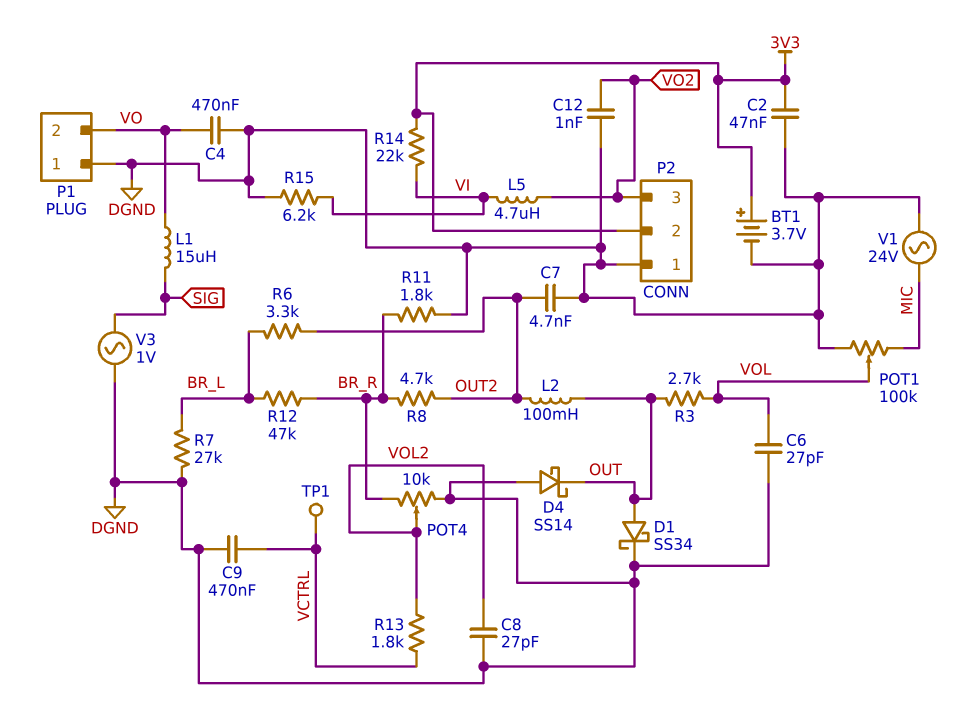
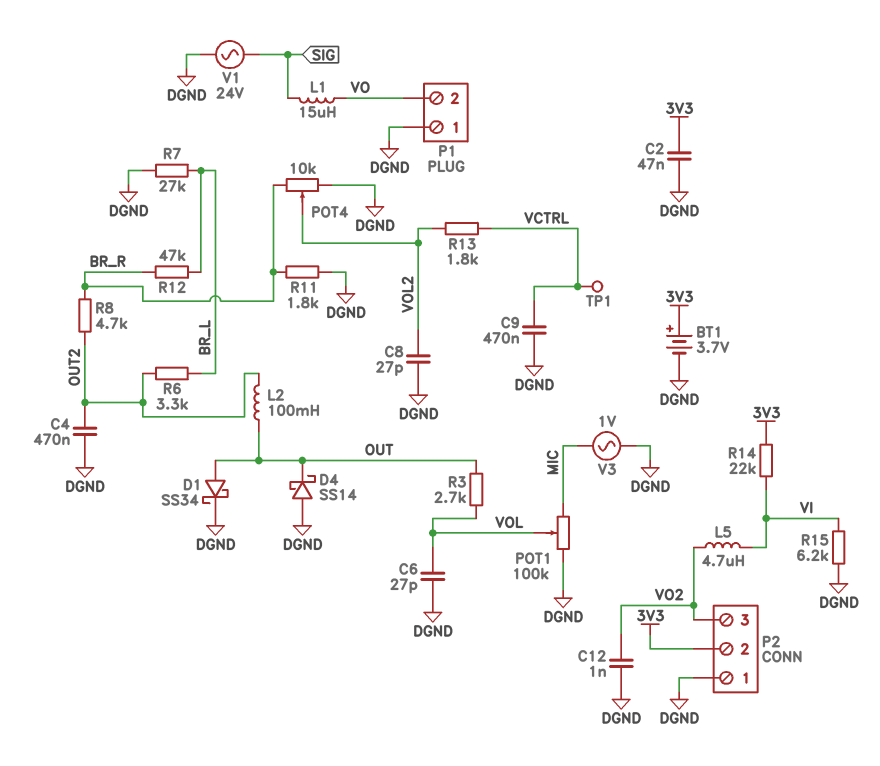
C4: 470nF (DGND, VO) -> 470nF (DGND, OUT2)
C7: 4.7nF (DGND, OUT2) -> none
V1: AC 24V (DGND, MIC) -> AC 24V (DGND, SIG)
V3: AC 1V (DGND, SIG) -> AC 1V (DGND, MIC)

